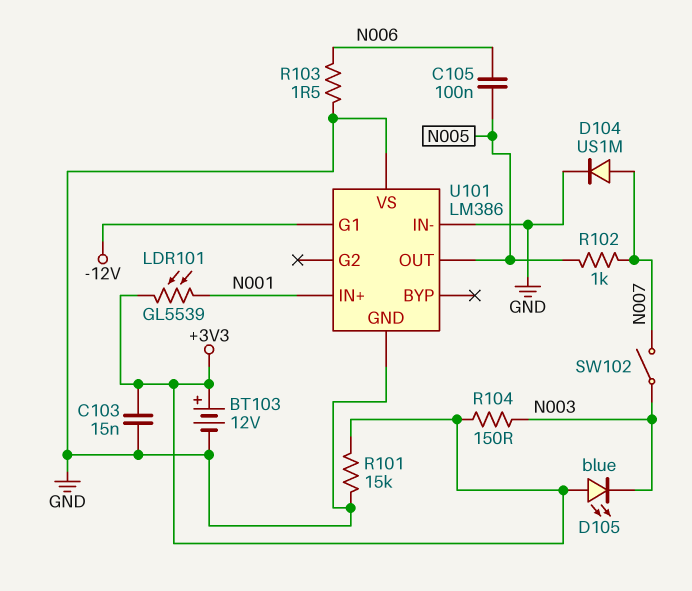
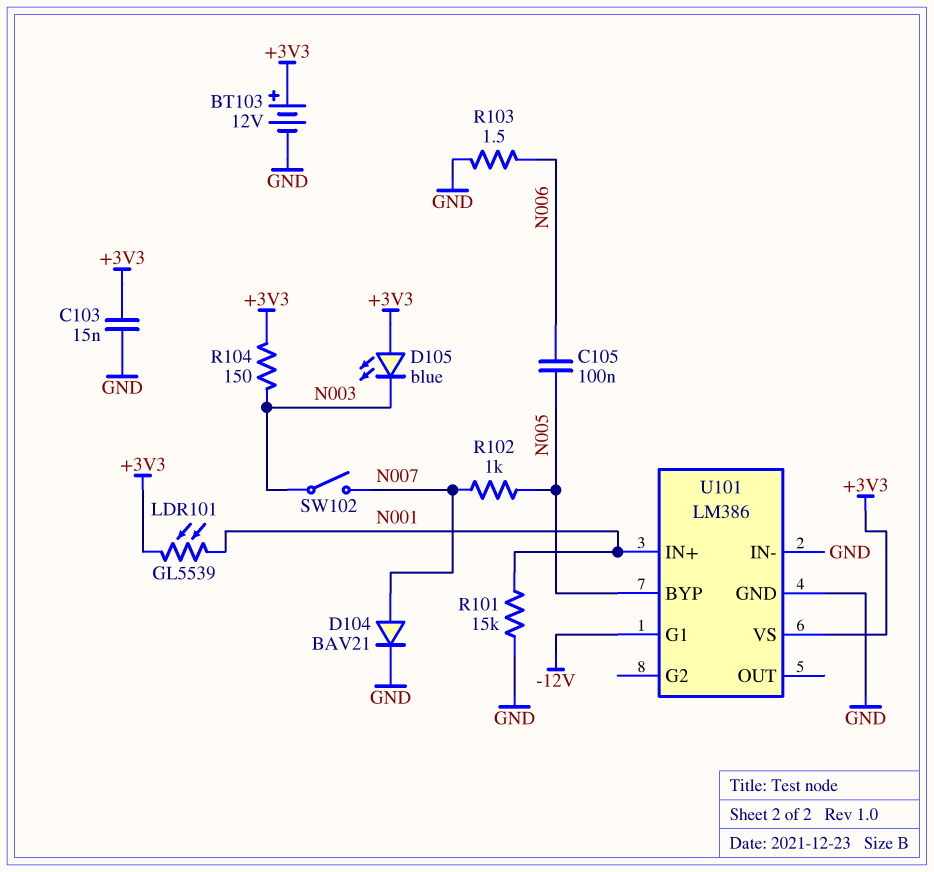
D104: diode US1M (A N007, K GND) -> diode BAV21 (A N007, K GND)
R101: 15k (+3V3, GND) -> 15k (GND, N001)
U101 pin BYP: none -> N005
U101 pin OUT: N005 -> none
U101 pin VS: GND -> +3V3

